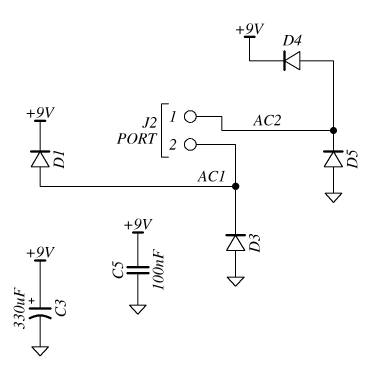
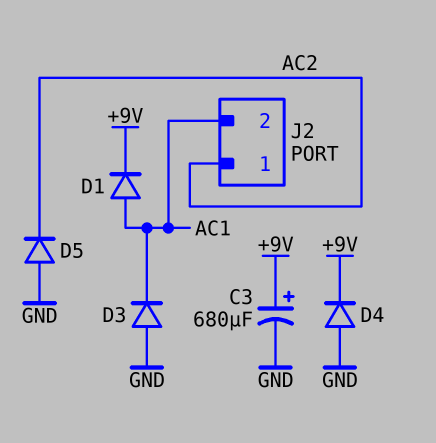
C3: 330uF (plus +9V, minus GND) -> 680uF (plus +9V, minus GND)
C5: 100nF (+9V, GND) -> none
D4: diode (A AC2, K +9V) -> diode (A GND, K +9V)

